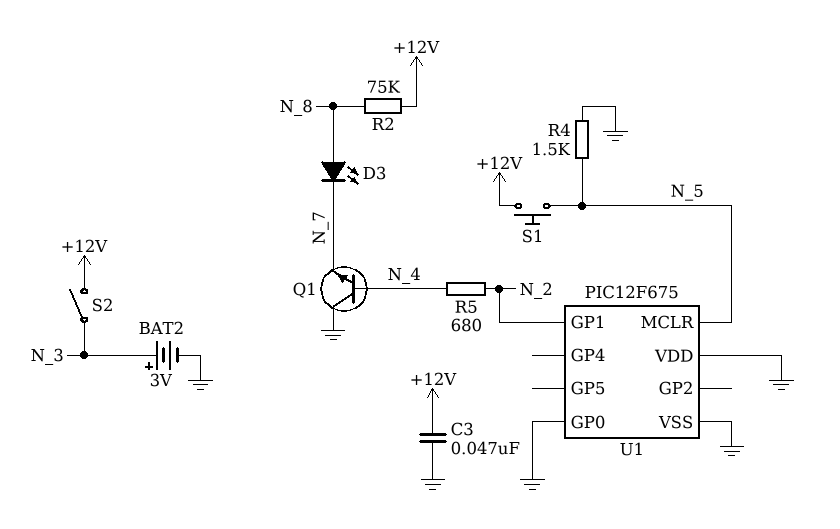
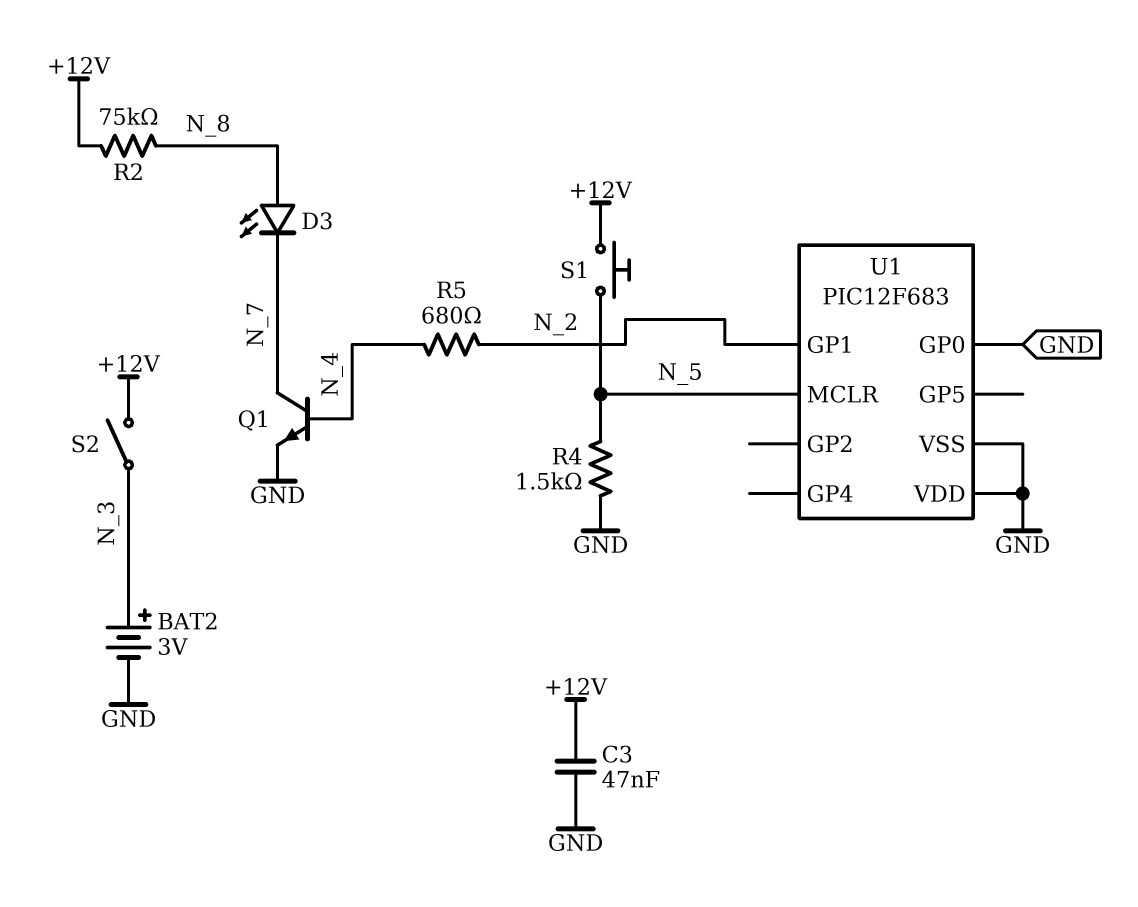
Q1: NPN (B N_4, C GND, E N_7) -> NPN (B N_4, C N_7, E GND)
U1: PIC12F675 -> PIC12F683

